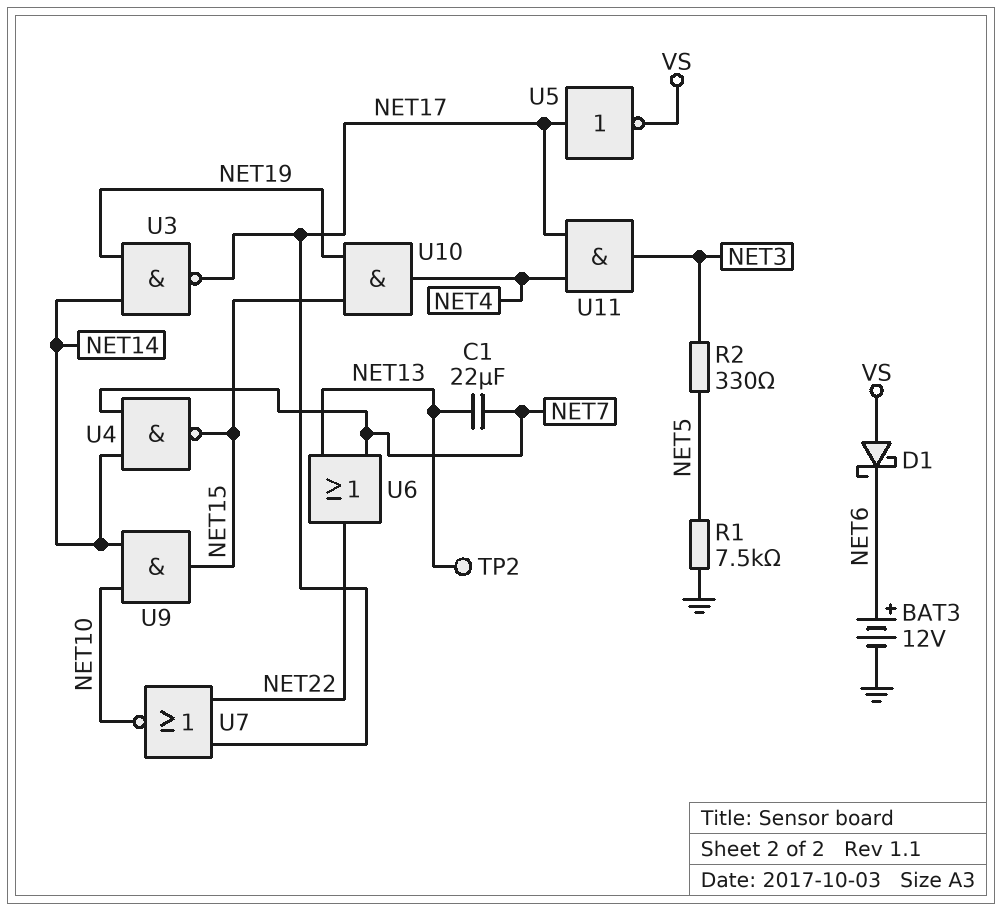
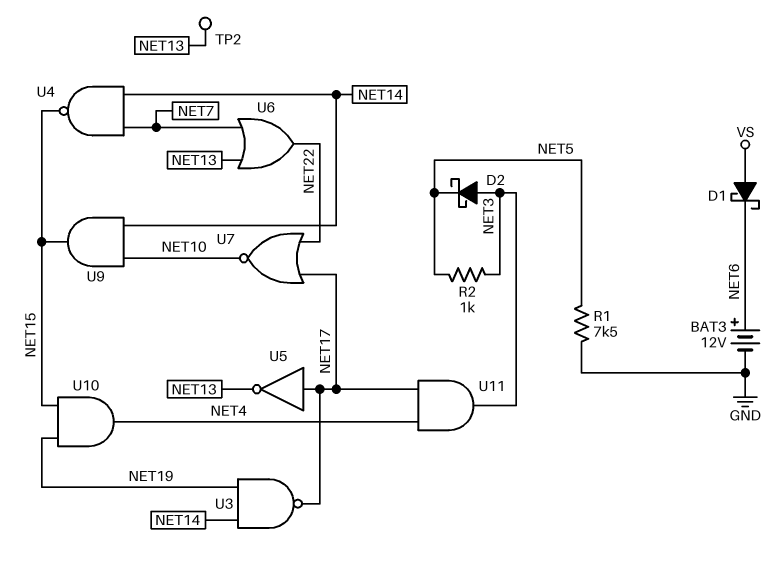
C1: 22uF (NET7, NET13) -> none
D2: none -> schottky (A NET3, K NET5)
R2: 330 (NET3, NET5) -> 1k (NET3, NET5)
U5: NOT (in NET17, out VS) -> NOT (in NET17, out NET13)

